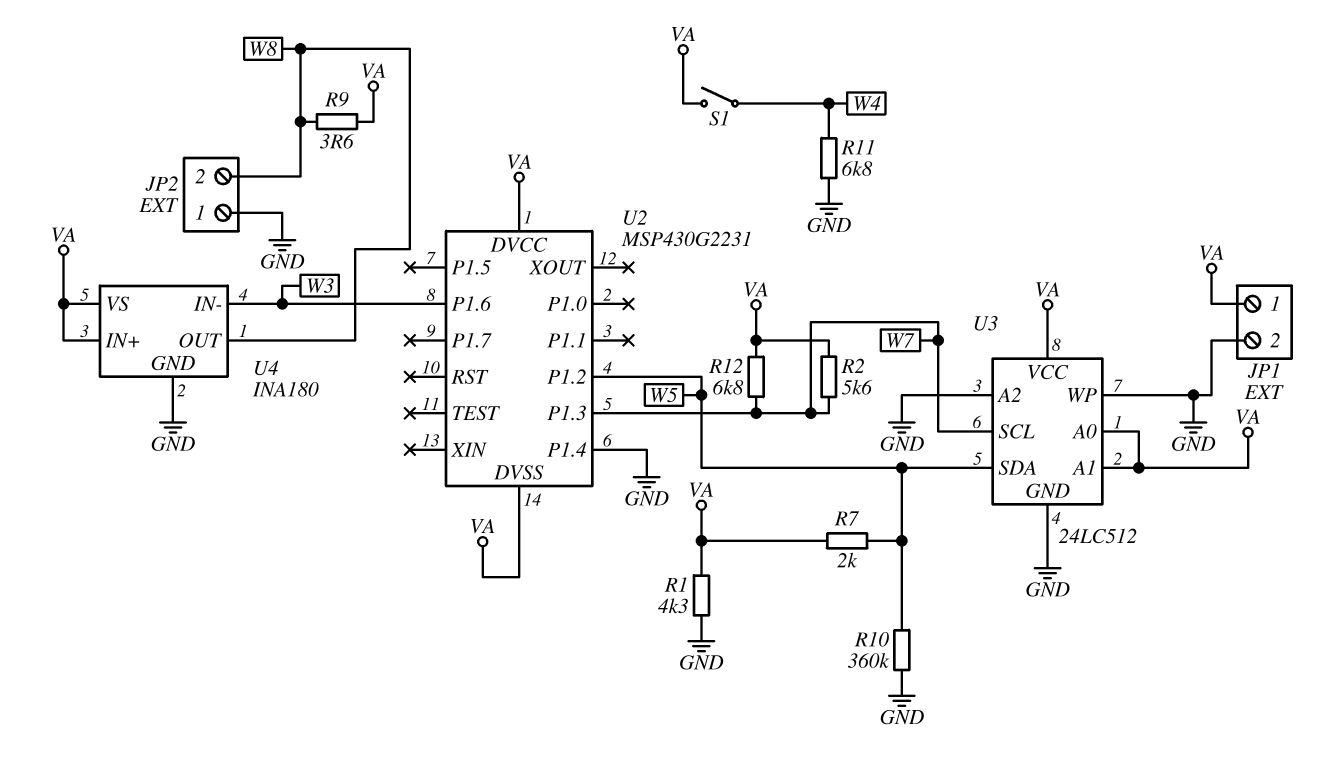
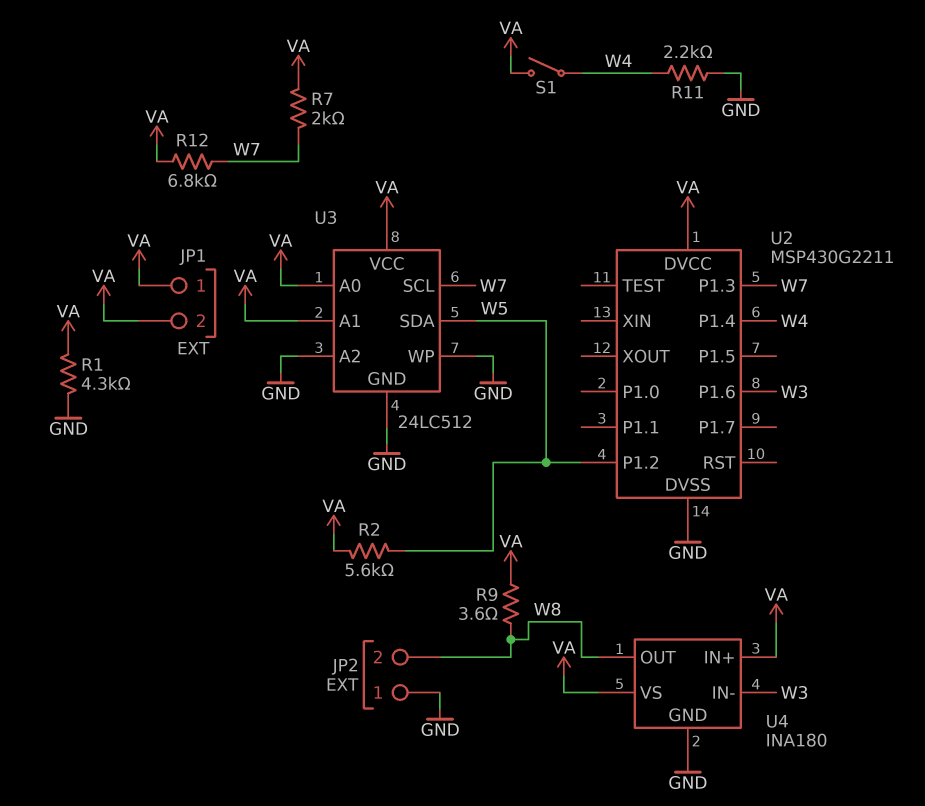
JP1 pin 2: GND -> VA
R2: 5.6k (VA, W7) -> 5.6k (VA, W5)
R7: 2k (VA, W5) -> 2k (VA, W7)
R10: 360k (GND, W5) -> none
R11: 6.8k (GND, W4) -> 2.2k (GND, W4)
U2: MSP430G2231 -> MSP430G2211
U2 pin DVSS: VA -> GND
U2 pin P1.4: GND -> W4

